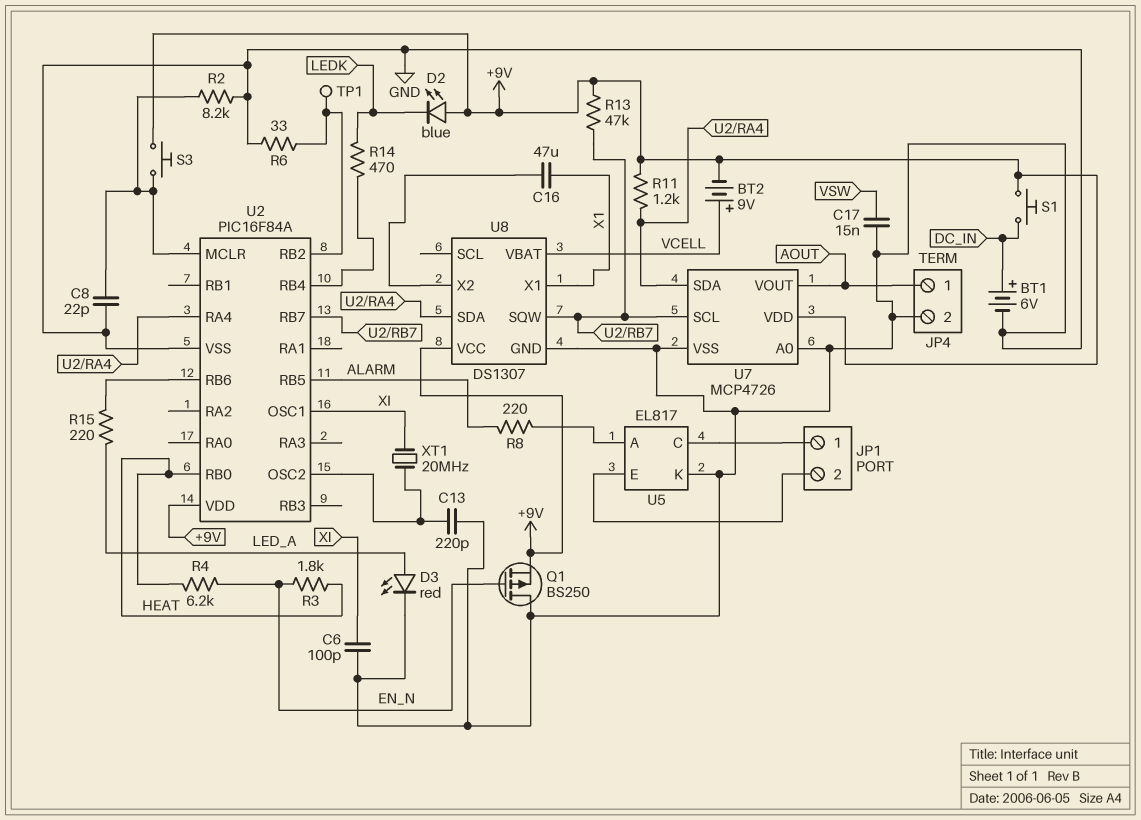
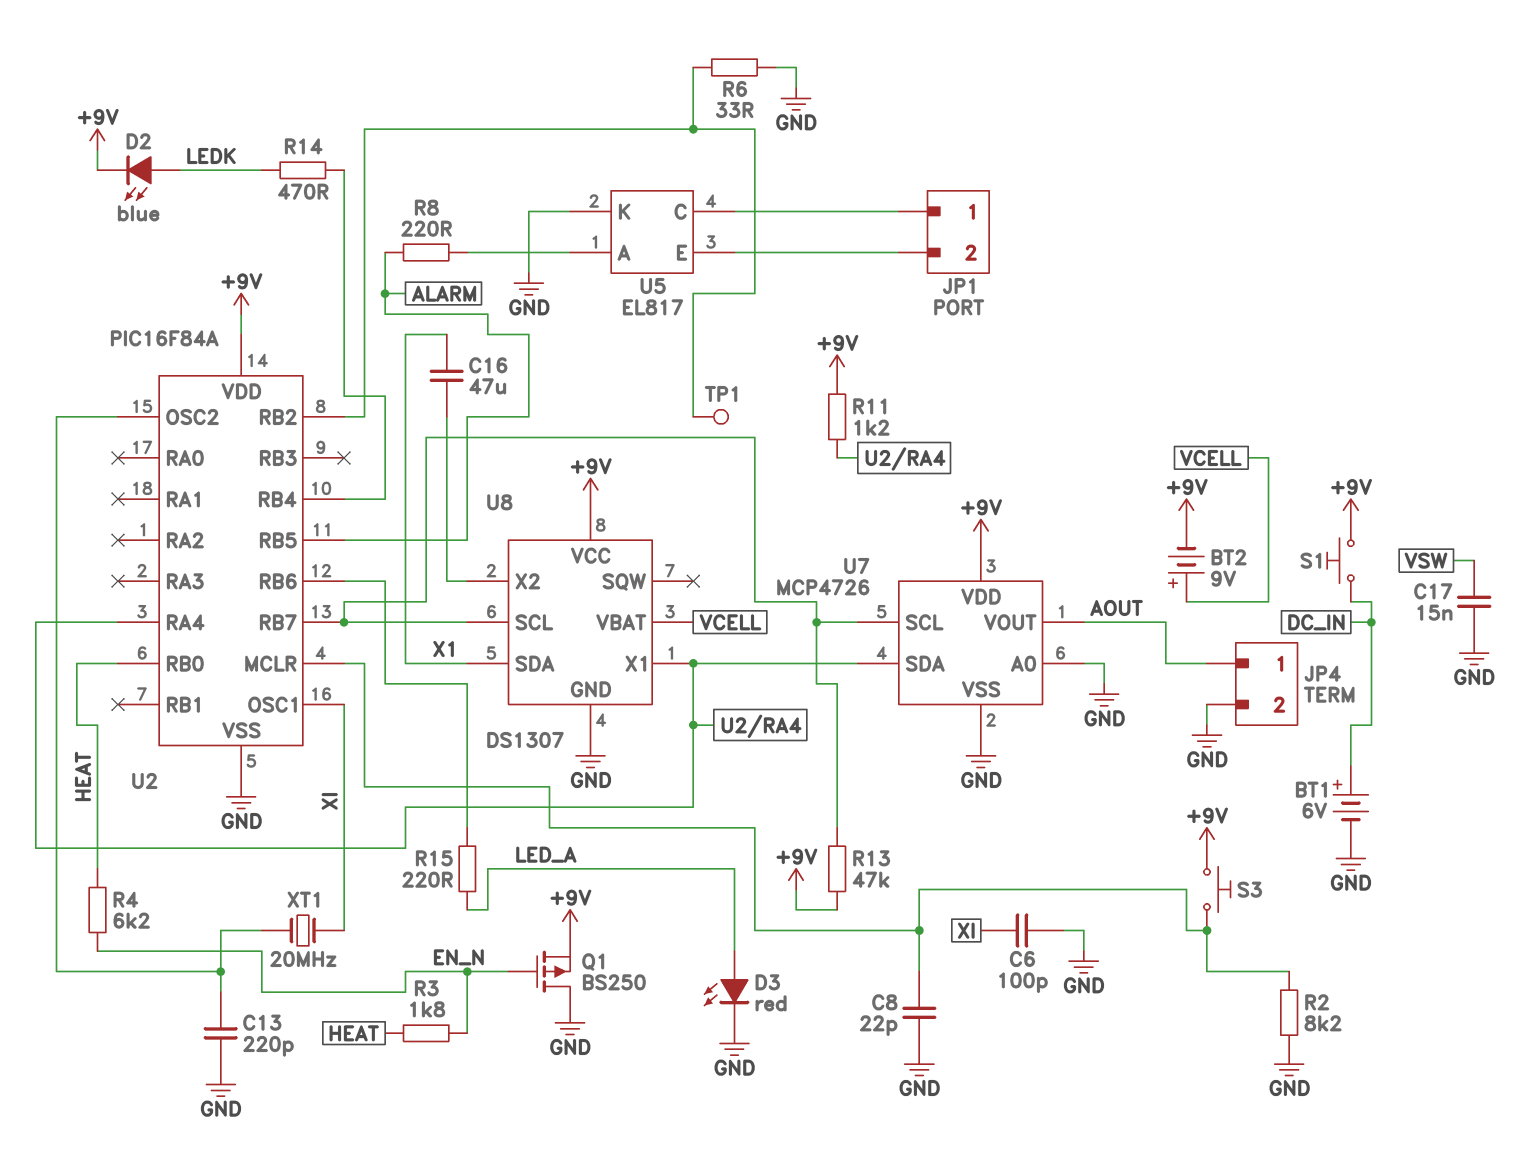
D2: LED blue (A +9V, K LEDK) -> LED blue (A LEDK, K +9V)
U8 pin SCL: none -> U2/RB7
U8 pin SDA: U2/RA4 -> X1
U8 pin SQW: U2/RB7 -> none
U8 pin X1: X1 -> U2/RA4

